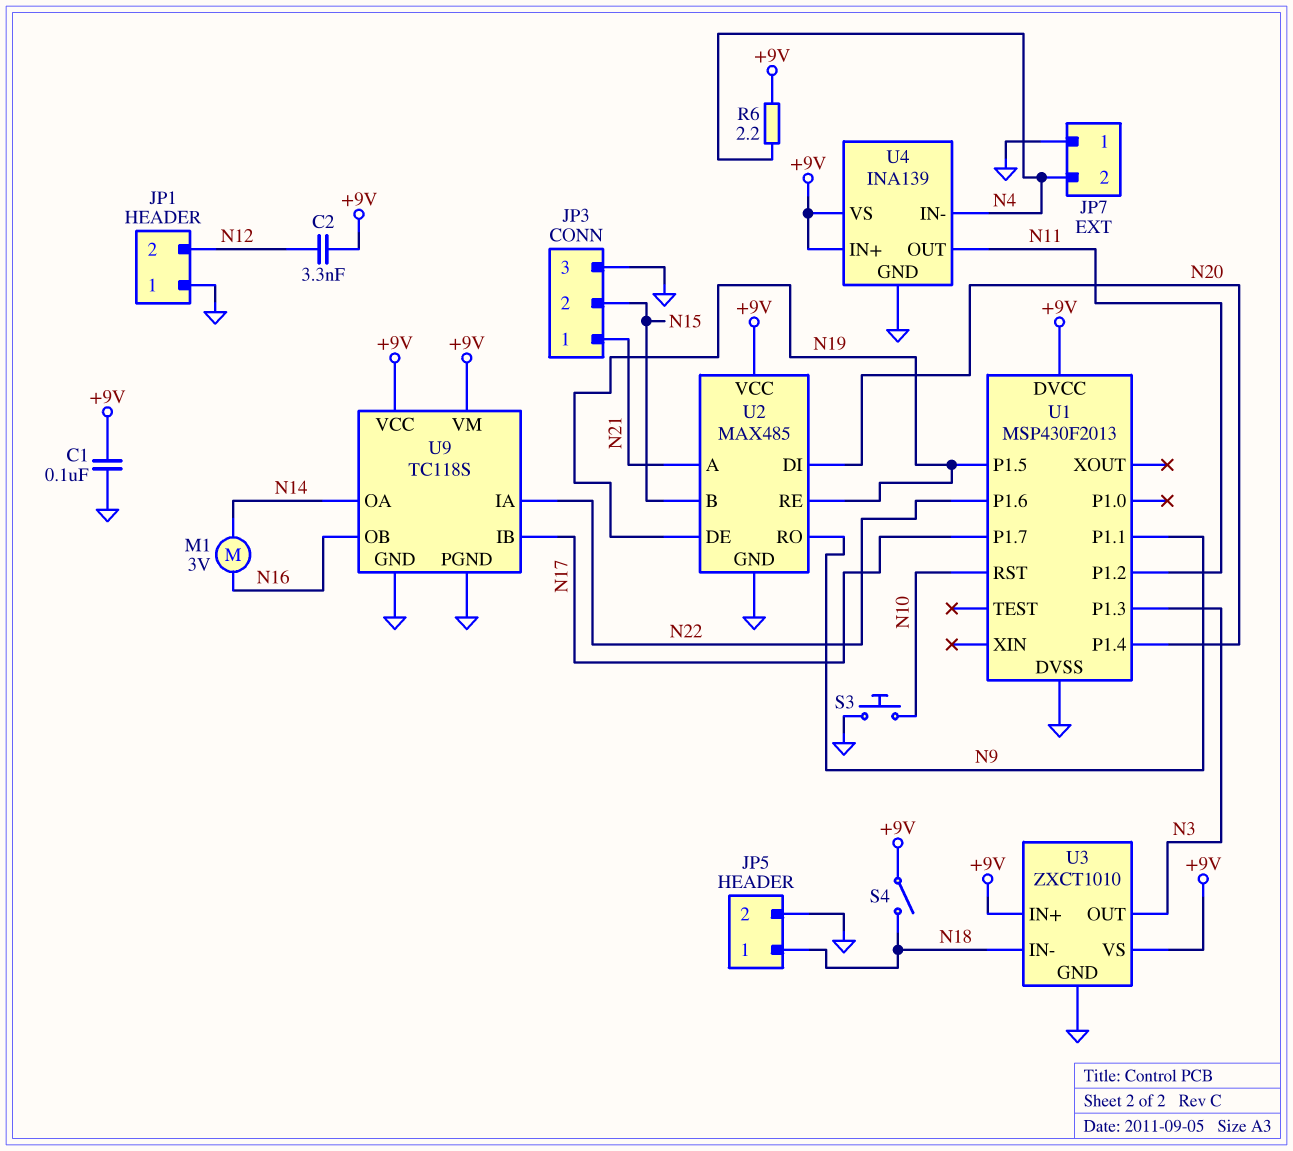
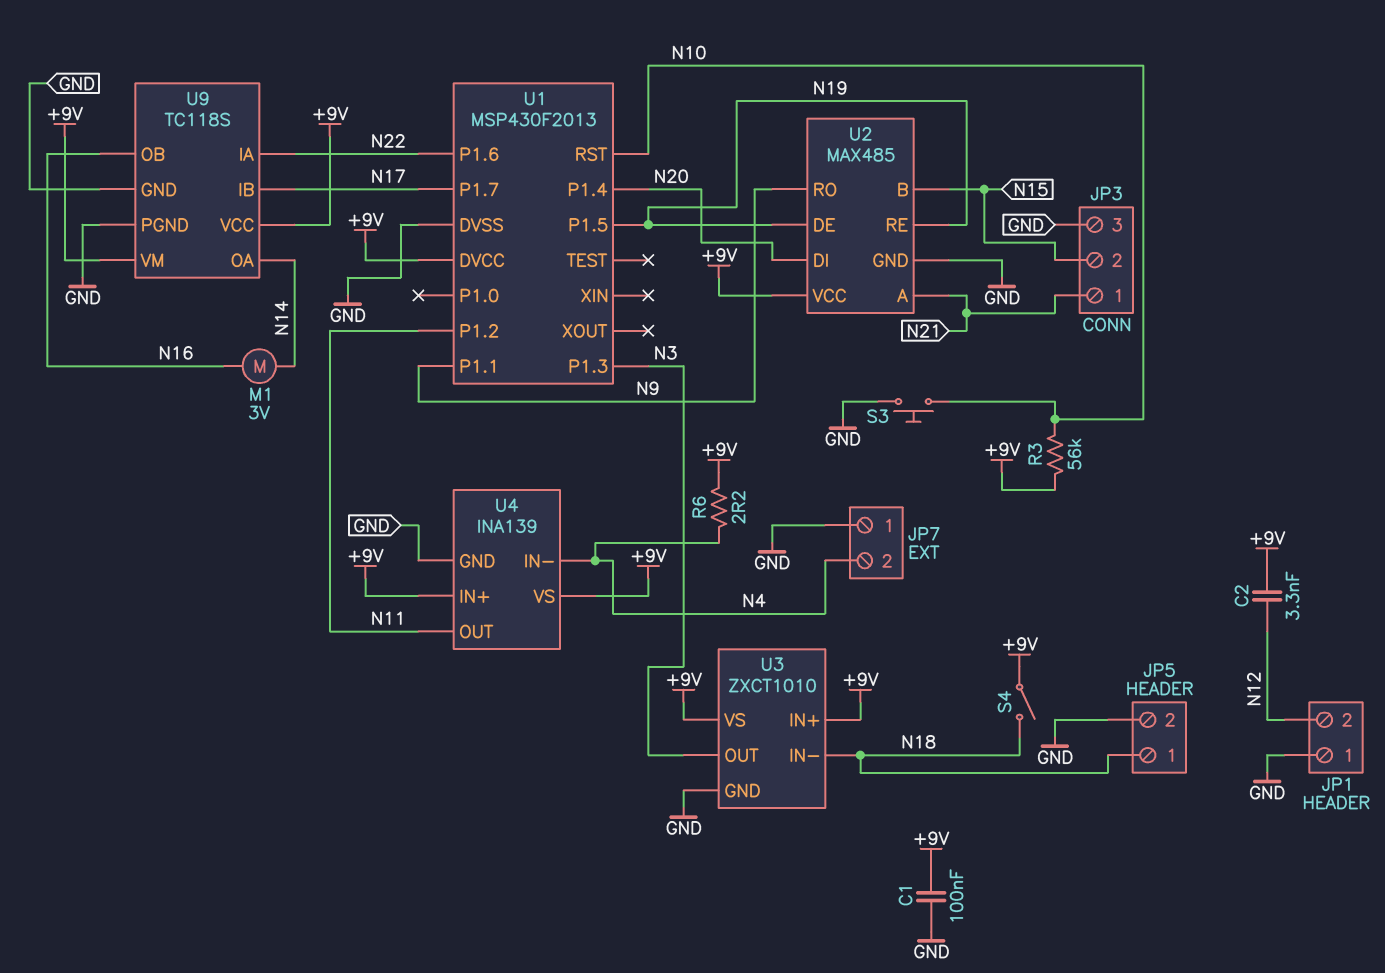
R3: none -> 56k (+9V, N10)

